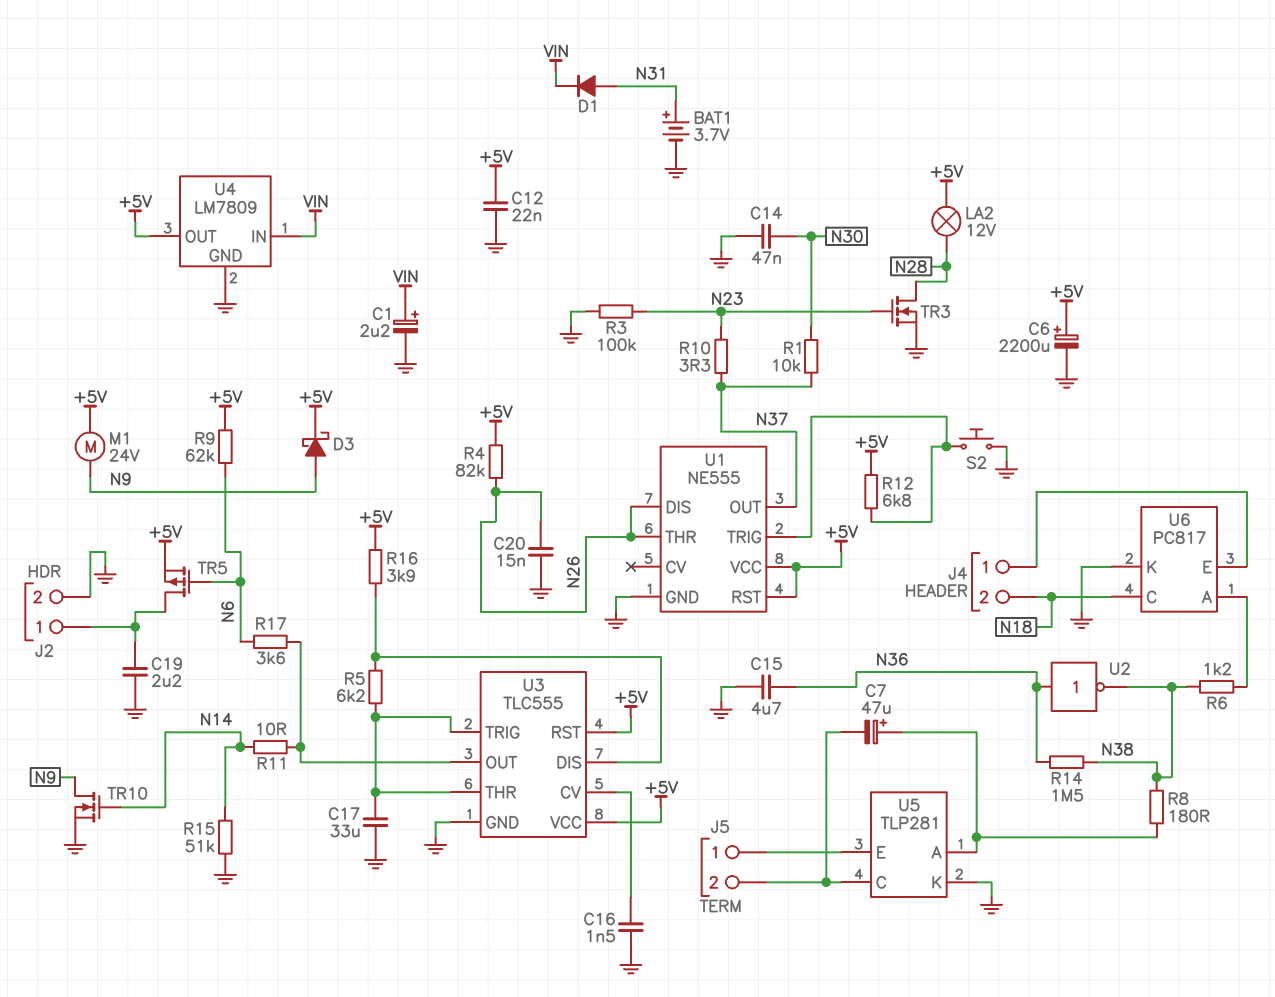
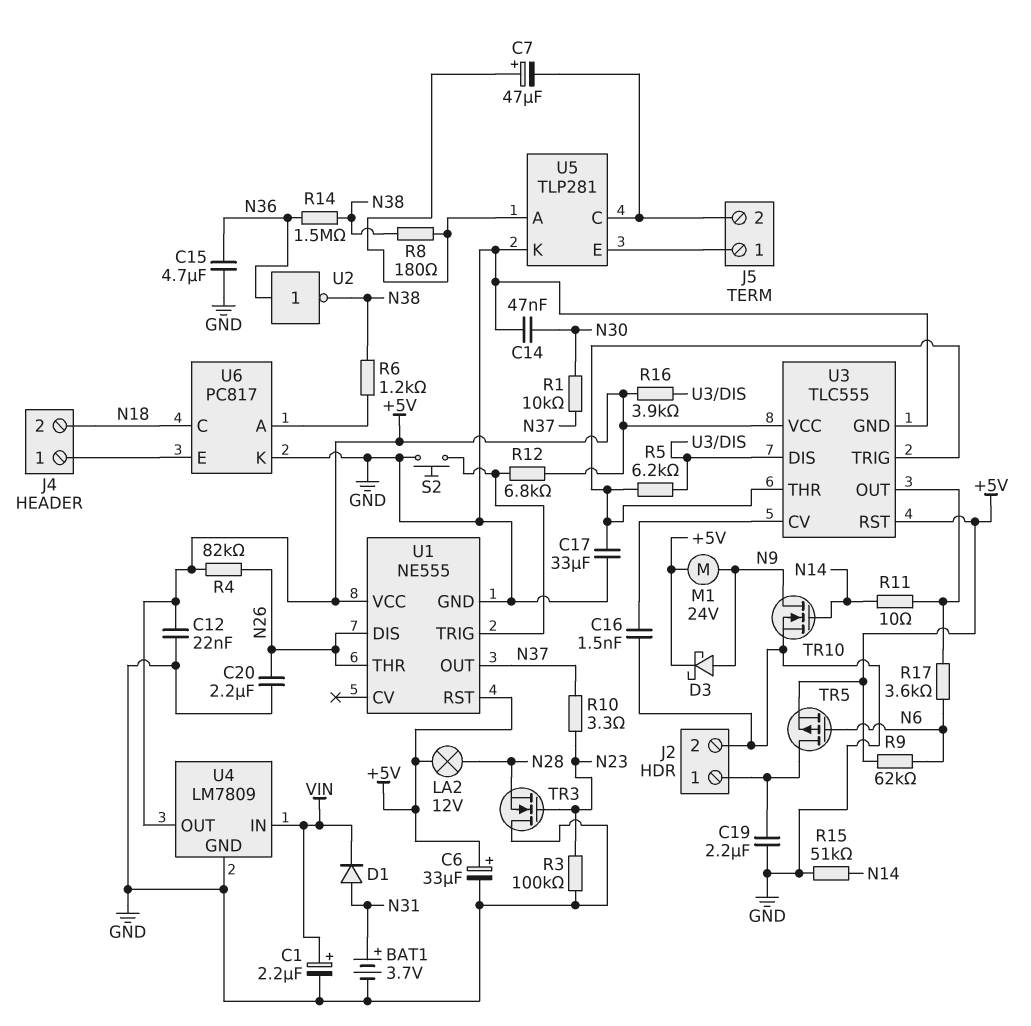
C6: 2200uF (plus +5V, minus GND) -> 33uF (plus +5V, minus GND)
C20: 15nF (GND, N26) -> 2.2uF (GND, N26)
TR3: NMOS (G N23, D N28, S GND) -> NMOS (G N23, D GND, S N28)

